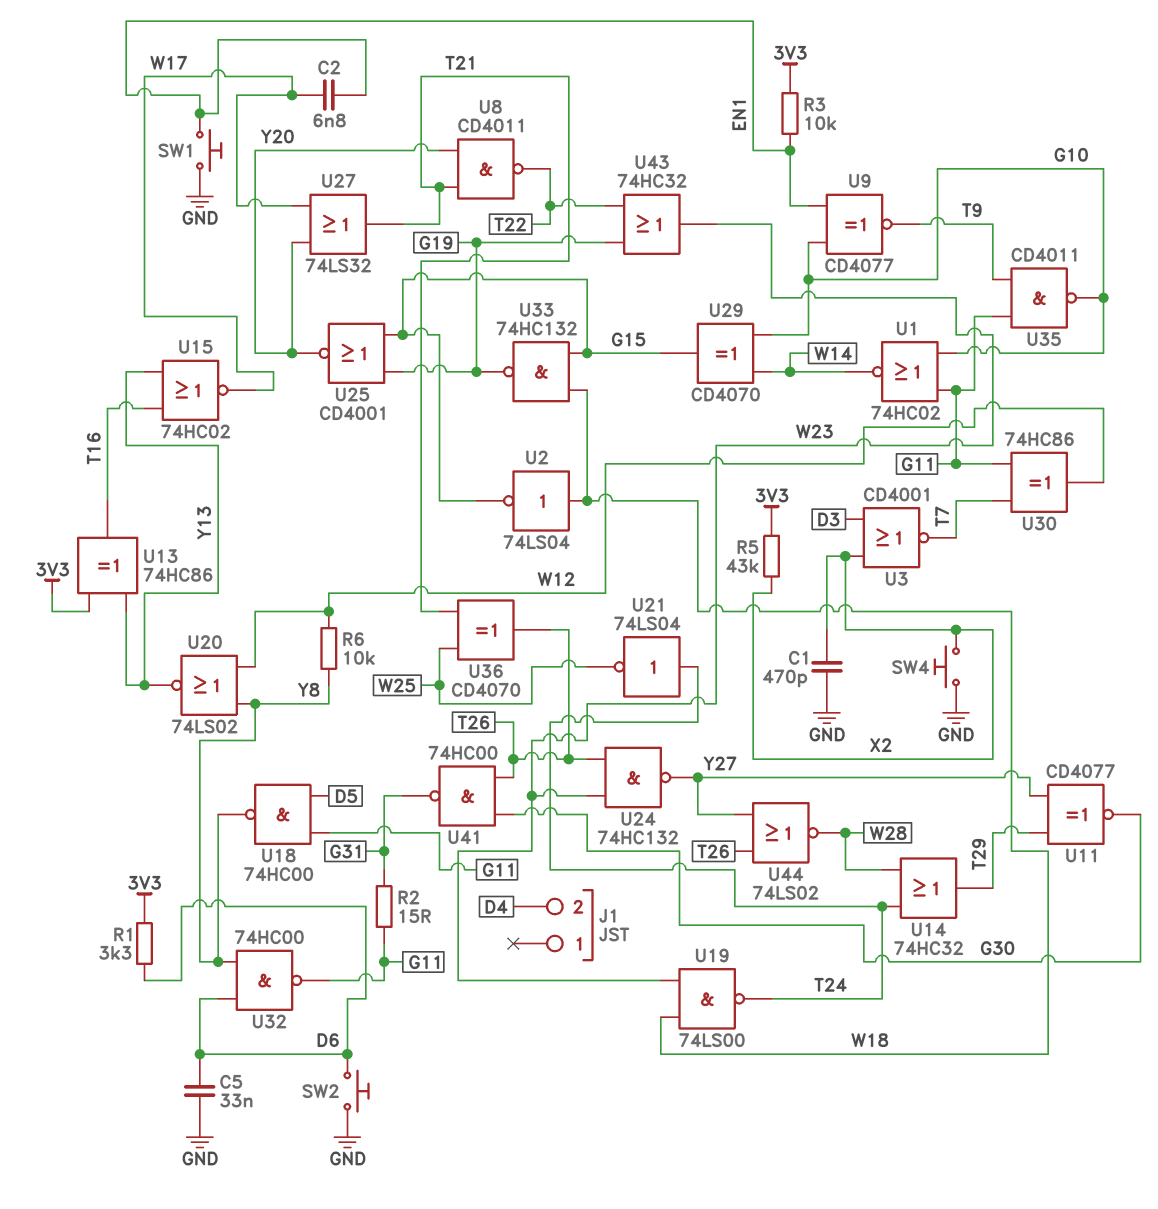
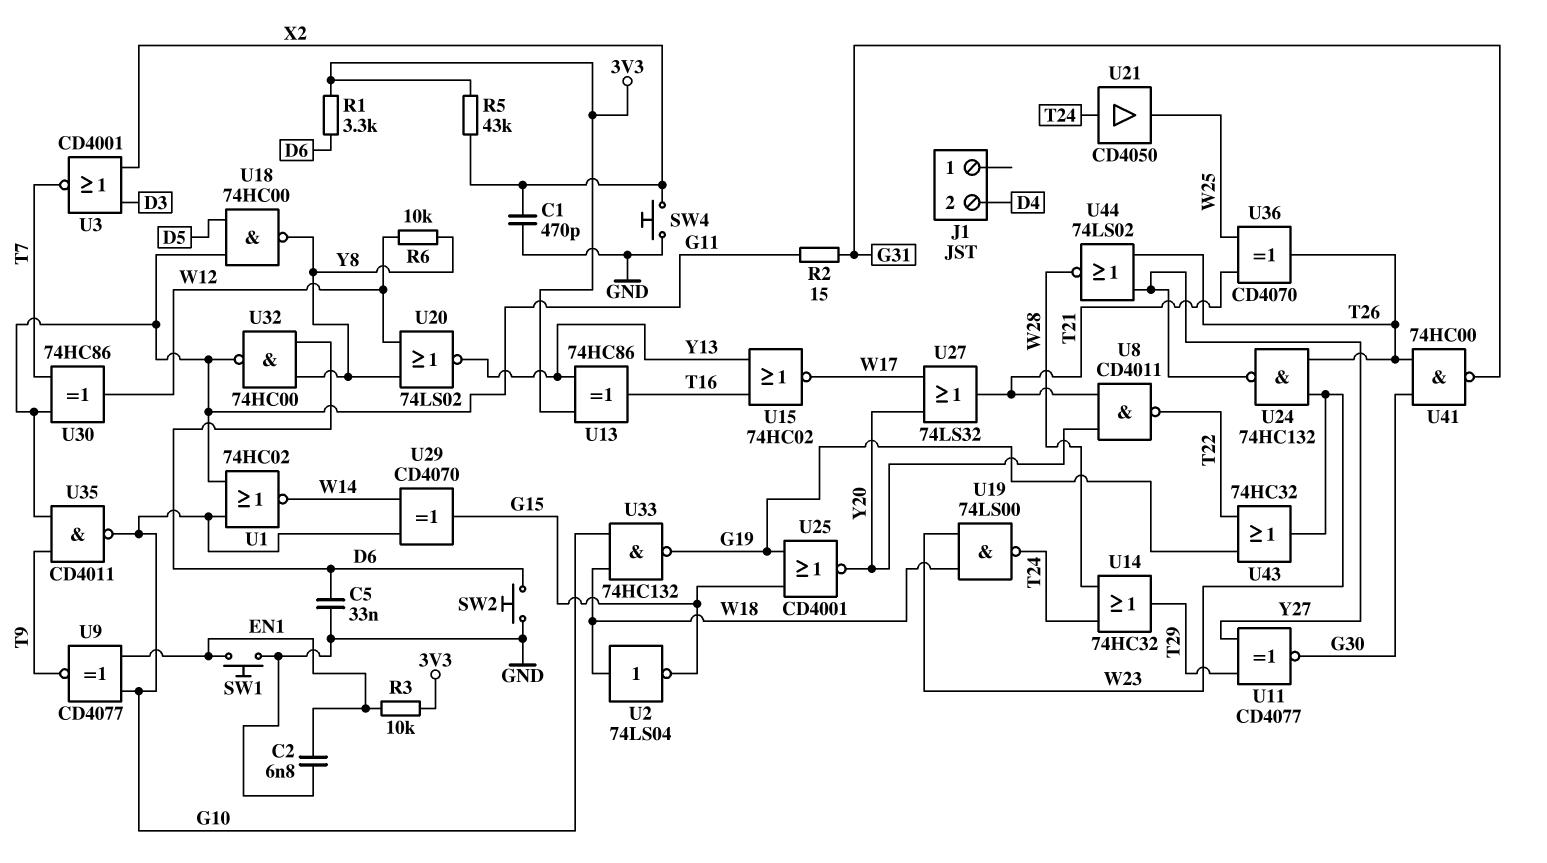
C2: 6.8nF (EN1, W17) -> 6.8nF (EN1, GND)
U21: NOT 74LS04 (in T24, out W25) -> buffer CD4050 (in T24, out W25)
U33: NAND 74HC132 (in G15, in W18, out G19) -> NAND 74HC132 (in G10, in W18, out G19)

